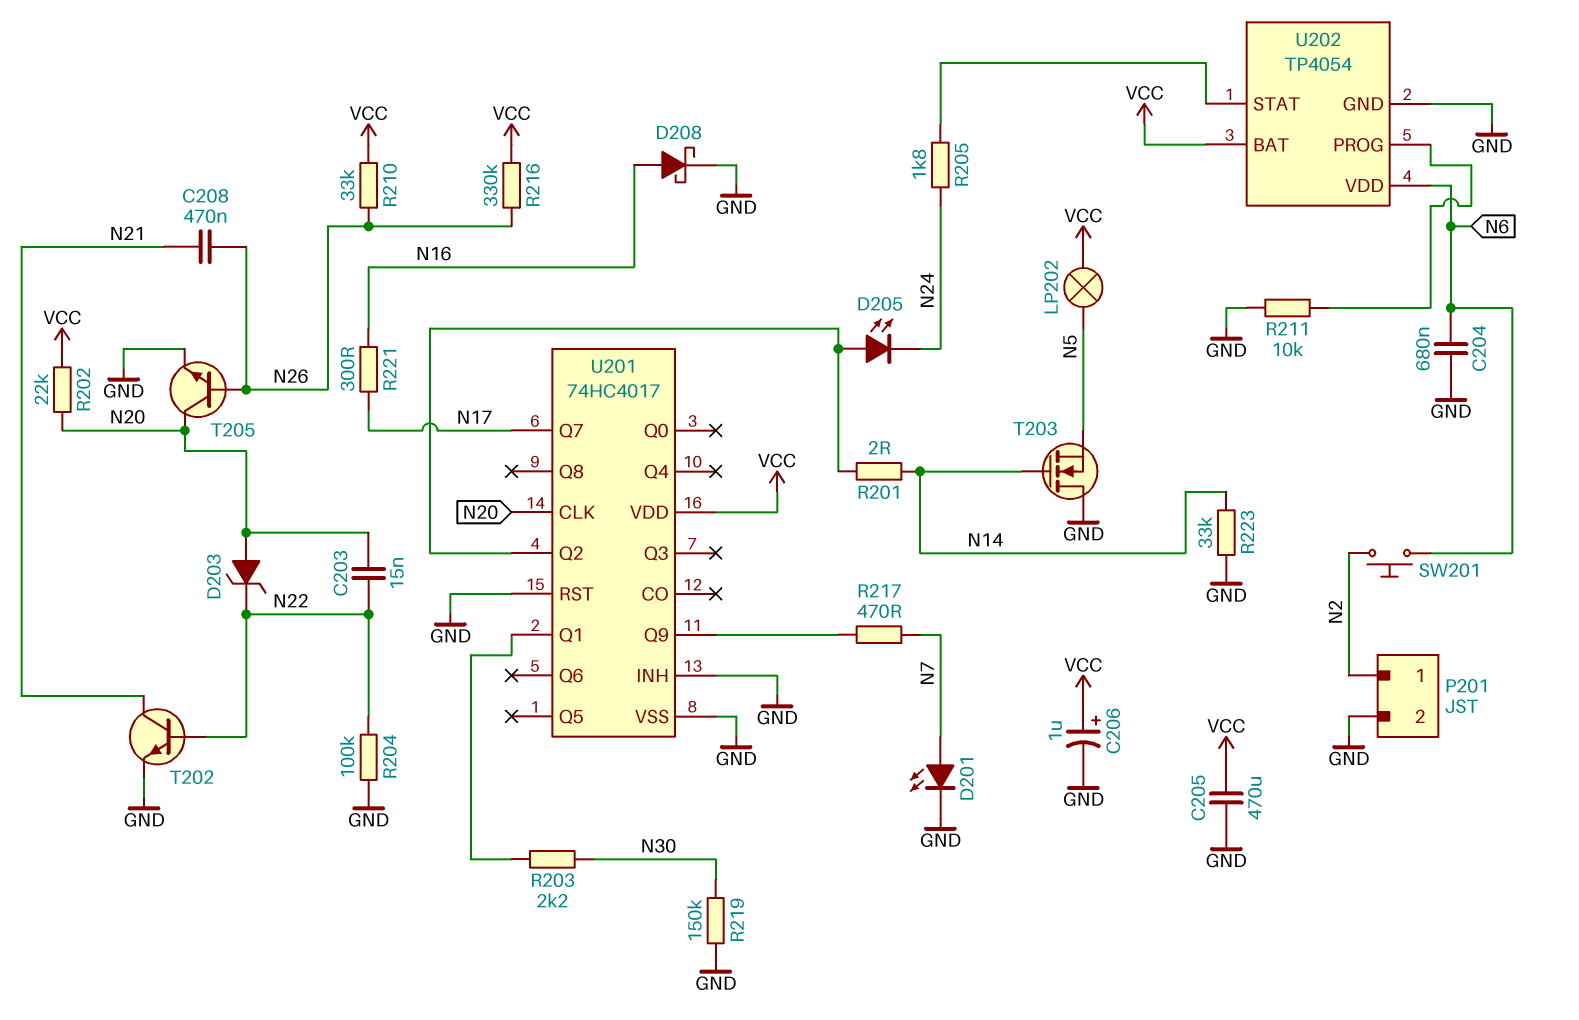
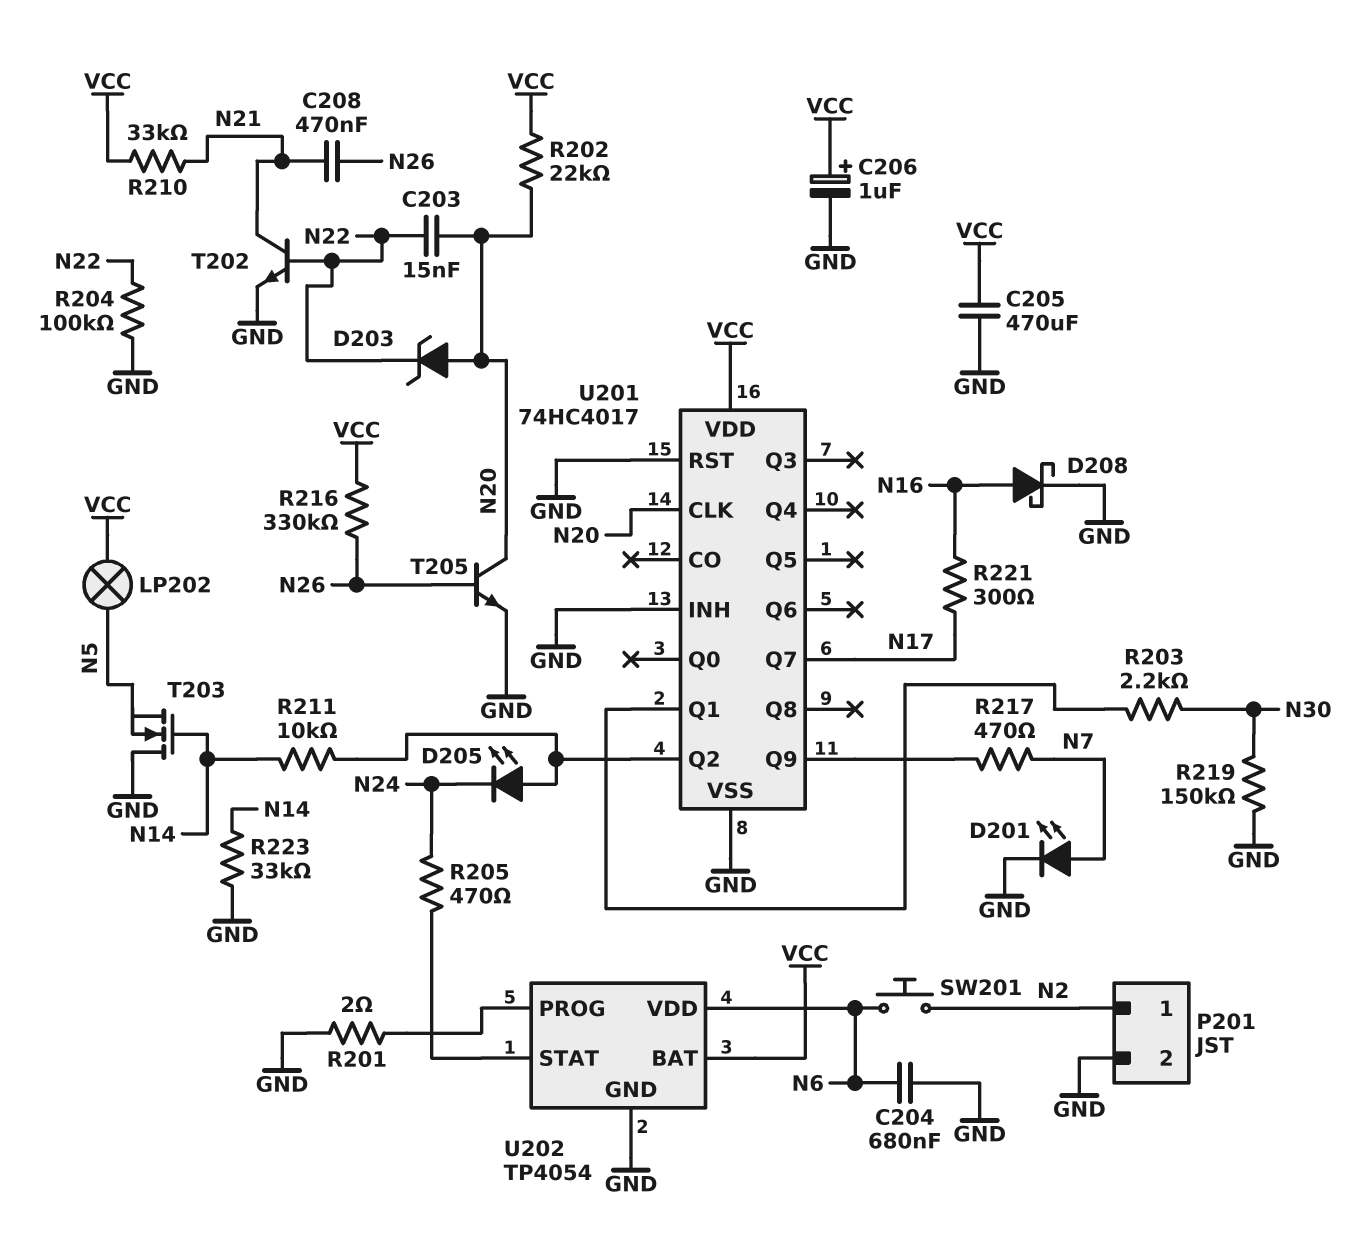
R201: 2 (N14, U201/Q2) -> 2 (GND, U202/PROG)
R205: 1.8k (N24, U202/STAT) -> 470 (N24, U202/STAT)
R210: 33k (N26, VCC) -> 33k (N21, VCC)
R211: 10k (GND, U202/PROG) -> 10k (N14, U201/Q2)

